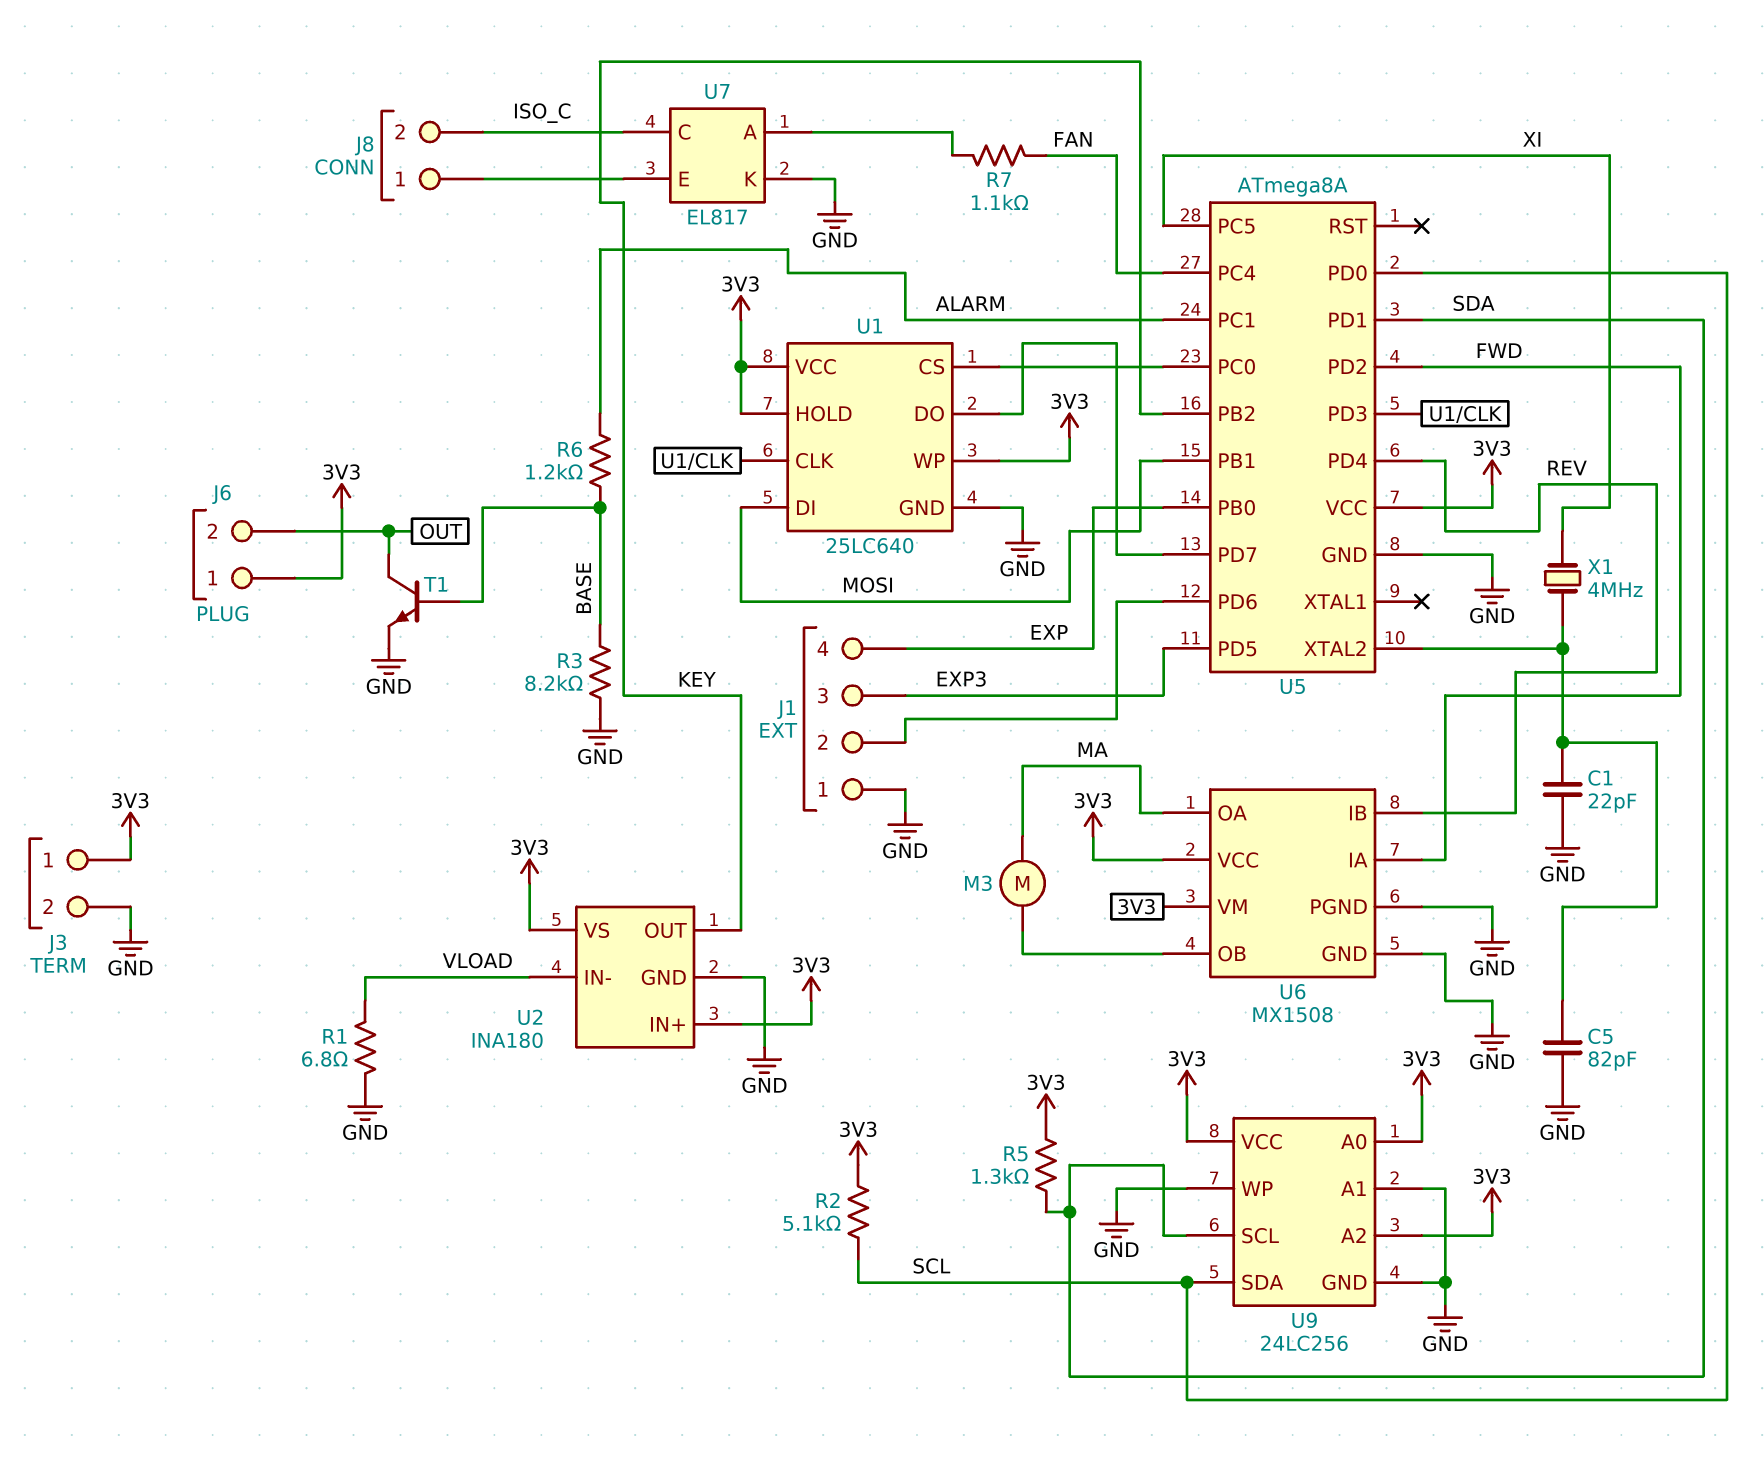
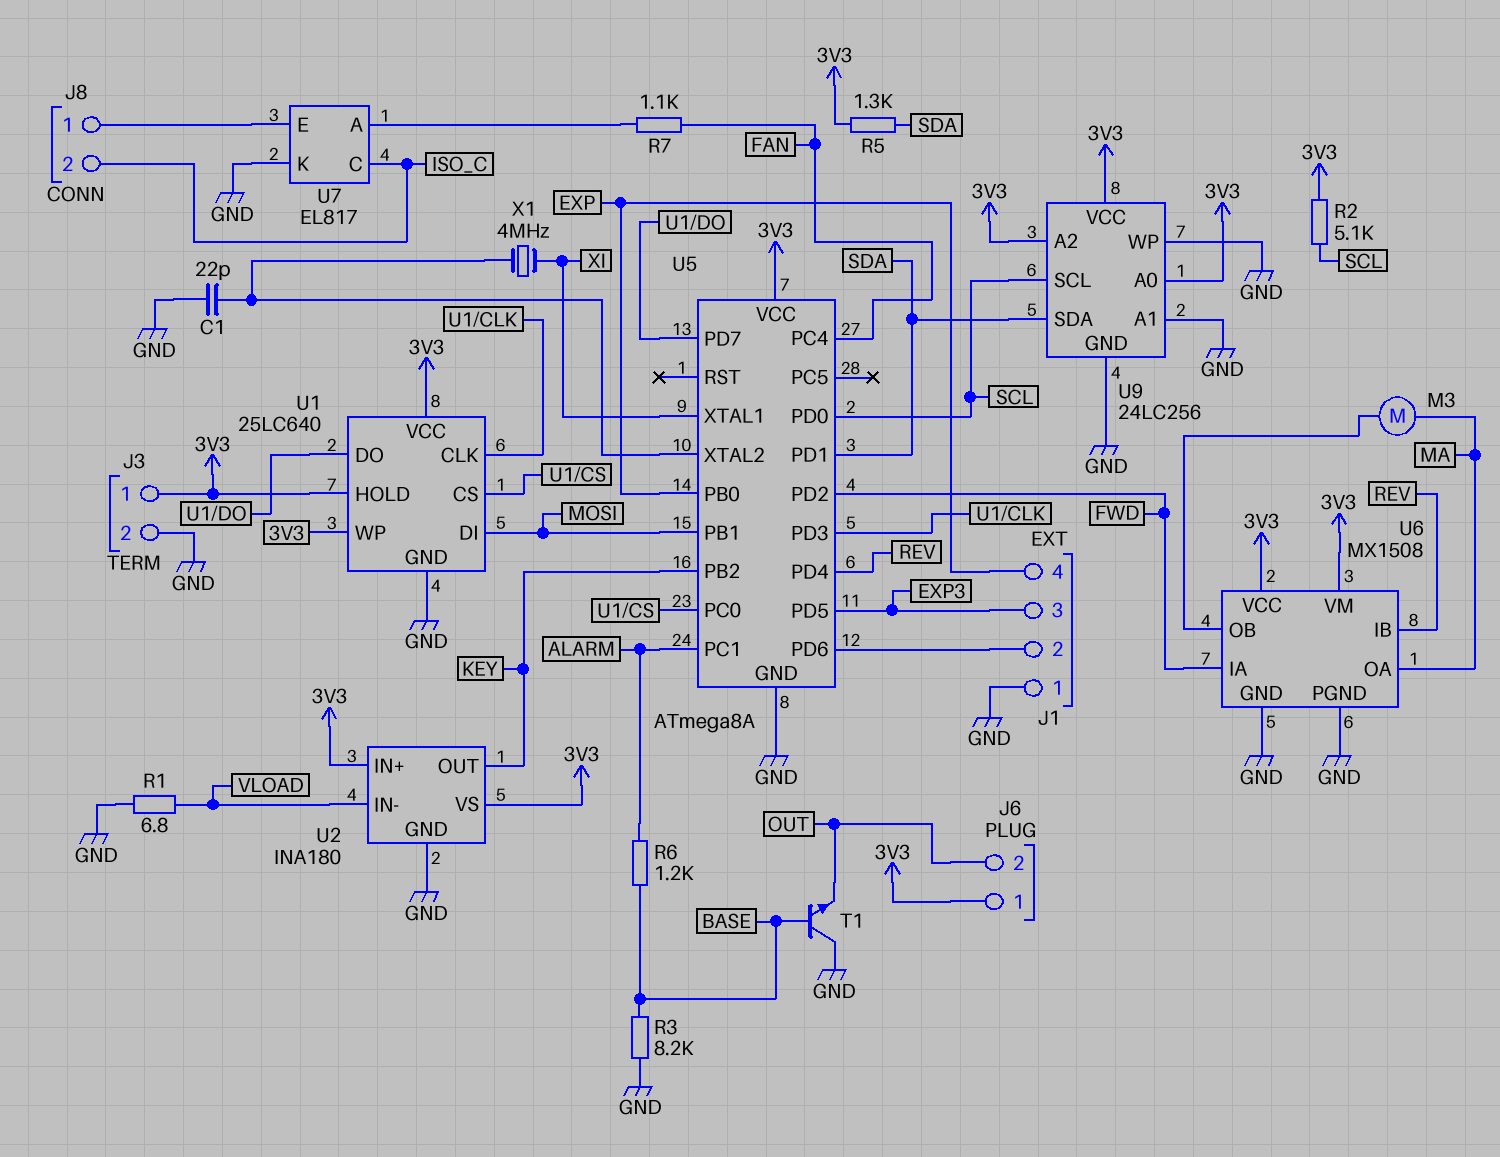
C5: 82pF (GND, U5/XTAL2) -> none
T1: NPN (B BASE, C OUT, E GND) -> NPN (B BASE, C GND, E OUT)
U5 pin PC5: XI -> none
U5 pin XTAL1: none -> XI
U9 pin SCL: SDA -> SCL
U9 pin SDA: SCL -> SDA

